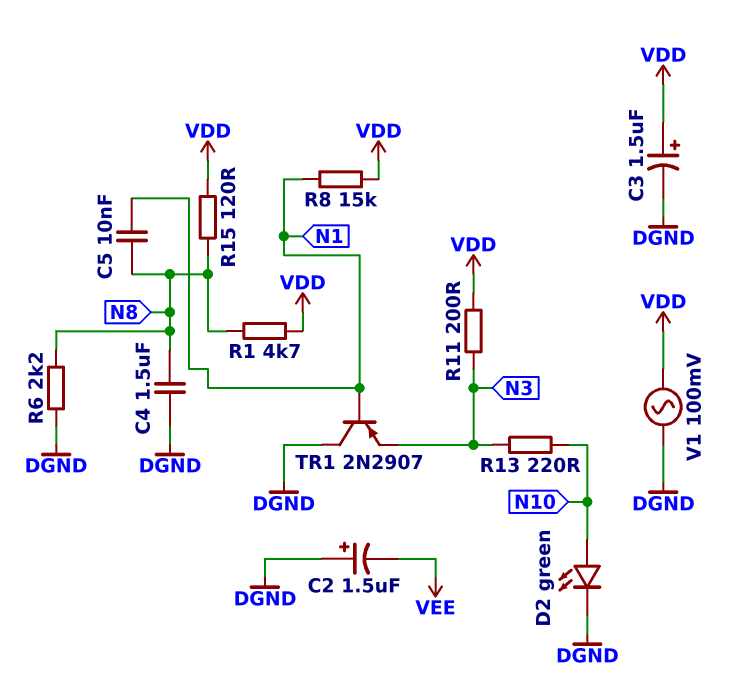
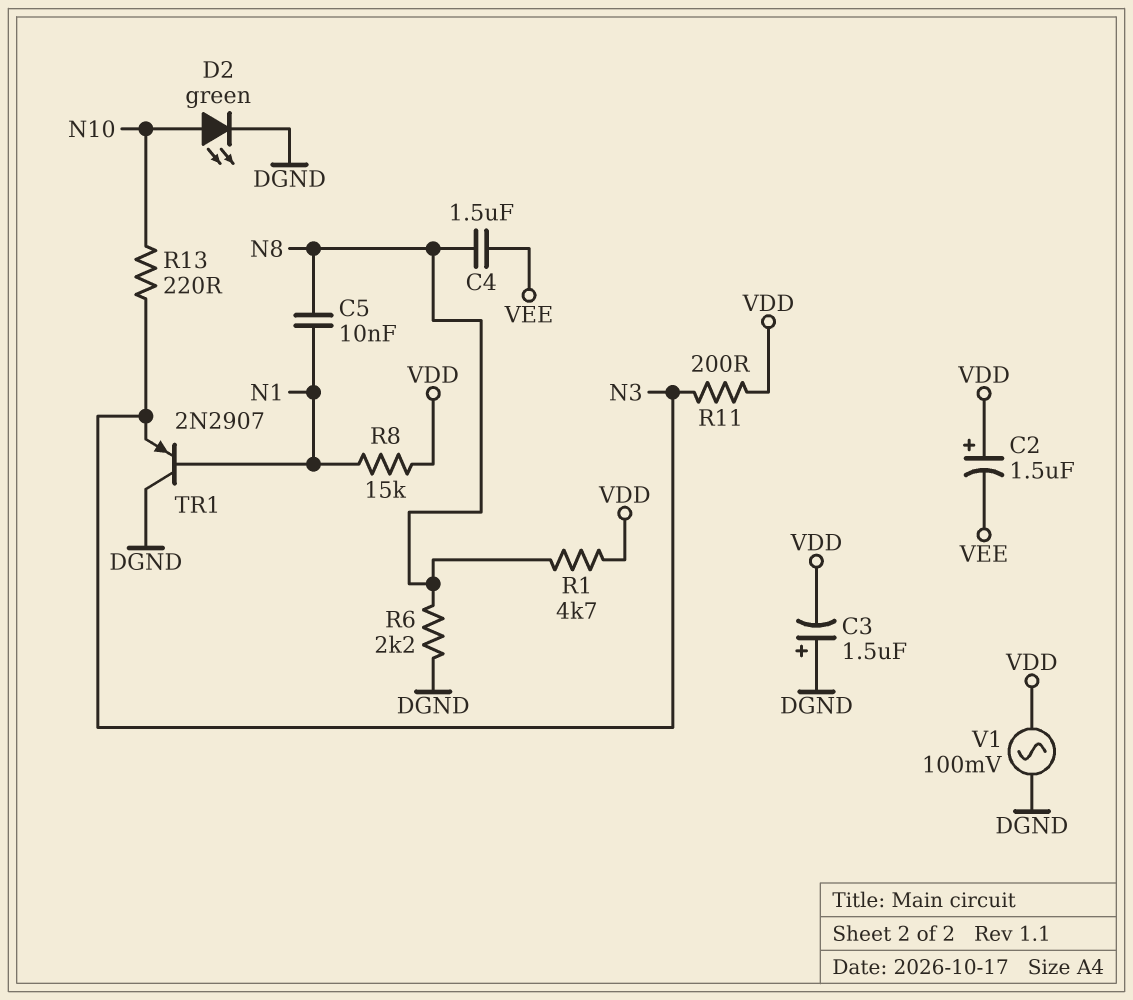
C2: 1.5uF (plus DGND, minus VEE) -> 1.5uF (plus VDD, minus VEE)
C3: 1.5uF (plus VDD, minus DGND) -> 1.5uF (plus DGND, minus VDD)
C4: 1.5uF (DGND, N8) -> 1.5uF (N8, VEE)
R15: 120 (N8, VDD) -> none

